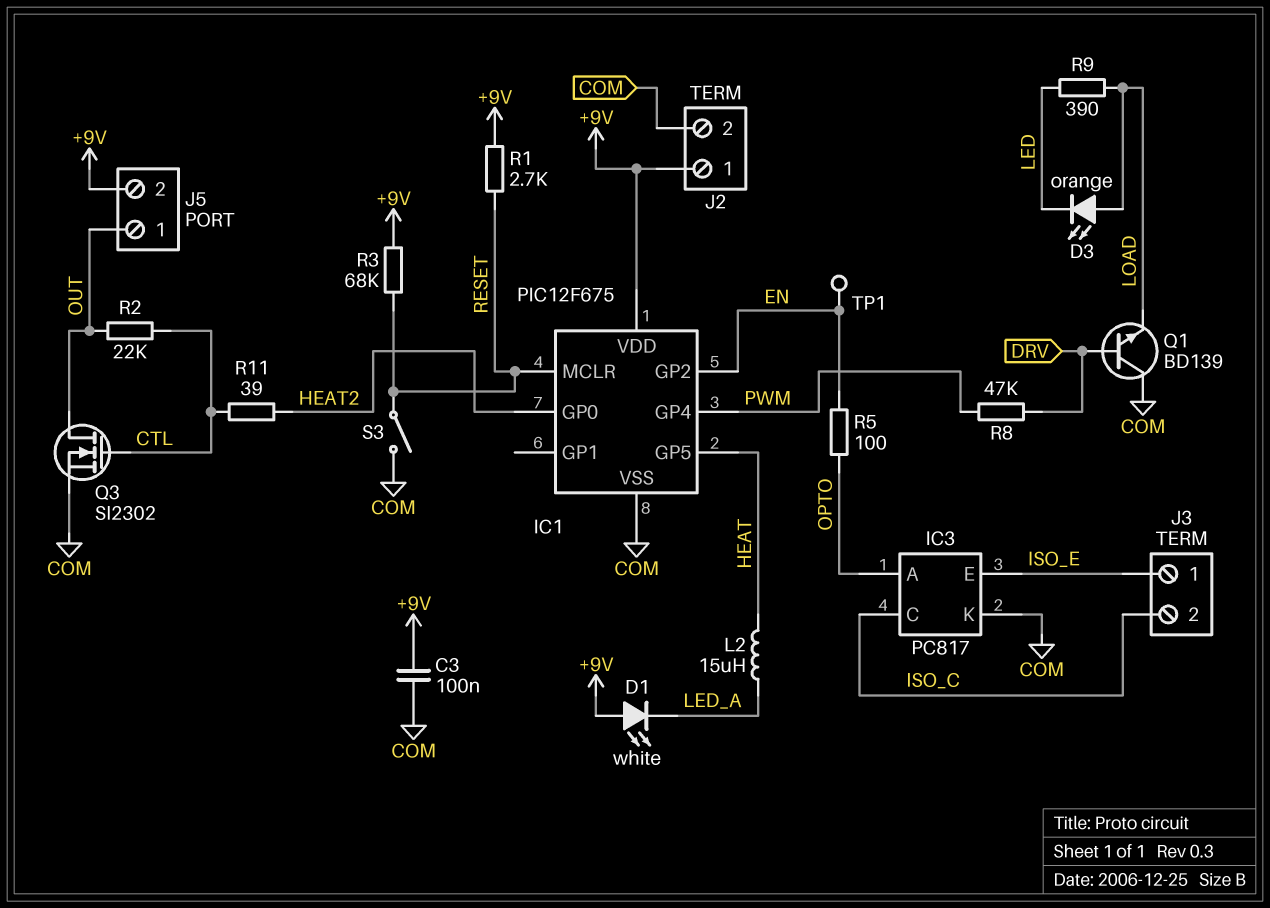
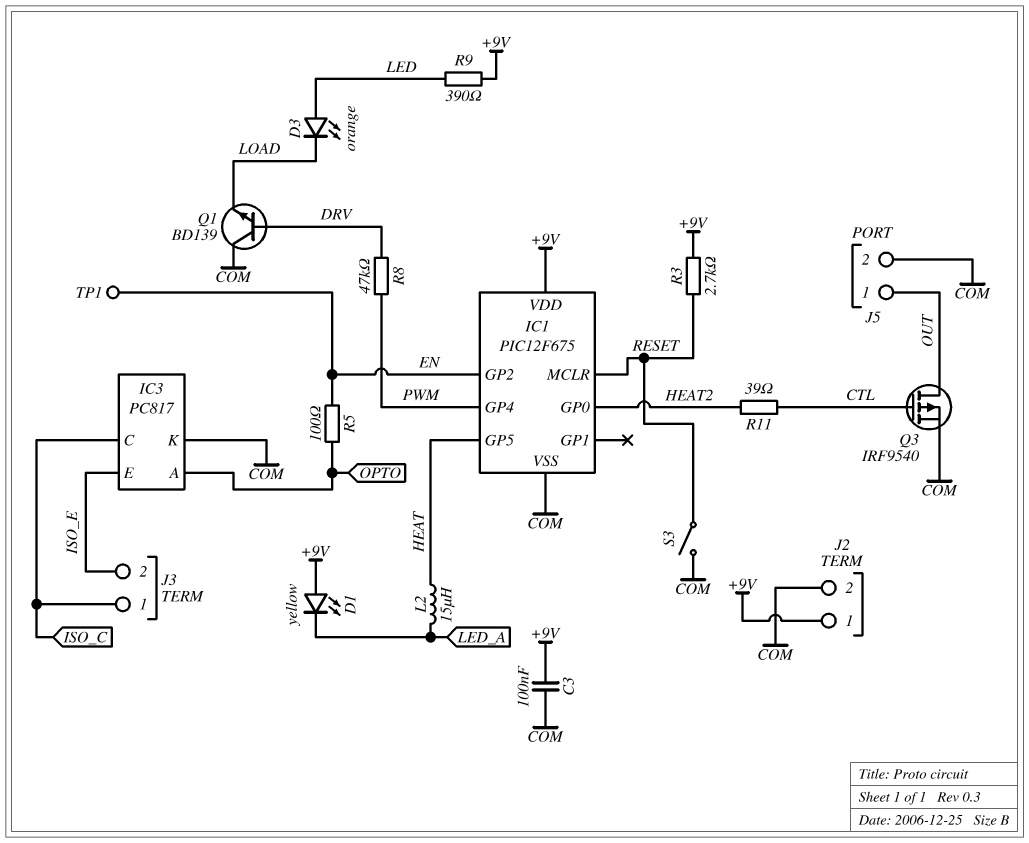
D1: LED white (A +9V, K LED_A) -> LED yellow (A +9V, K LED_A)
D3: LED orange (A LOAD, K LED) -> LED orange (A LED, K LOAD)
J3 pin 1: ISO_E -> ISO_C
J3 pin 2: ISO_C -> ISO_E
J5 pin 2: +9V -> COM
Q3: NMOS SI2302 (G CTL, D OUT, S COM) -> PMOS IRF9540 (G CTL, D OUT, S COM)
R1: 2.7k (+9V, RESET) -> none
R2: 22k (CTL, OUT) -> none
R3: 68k (+9V, RESET) -> 2.7k (+9V, RESET)
R9: 390 (LED, LOAD) -> 390 (+9V, LED)

